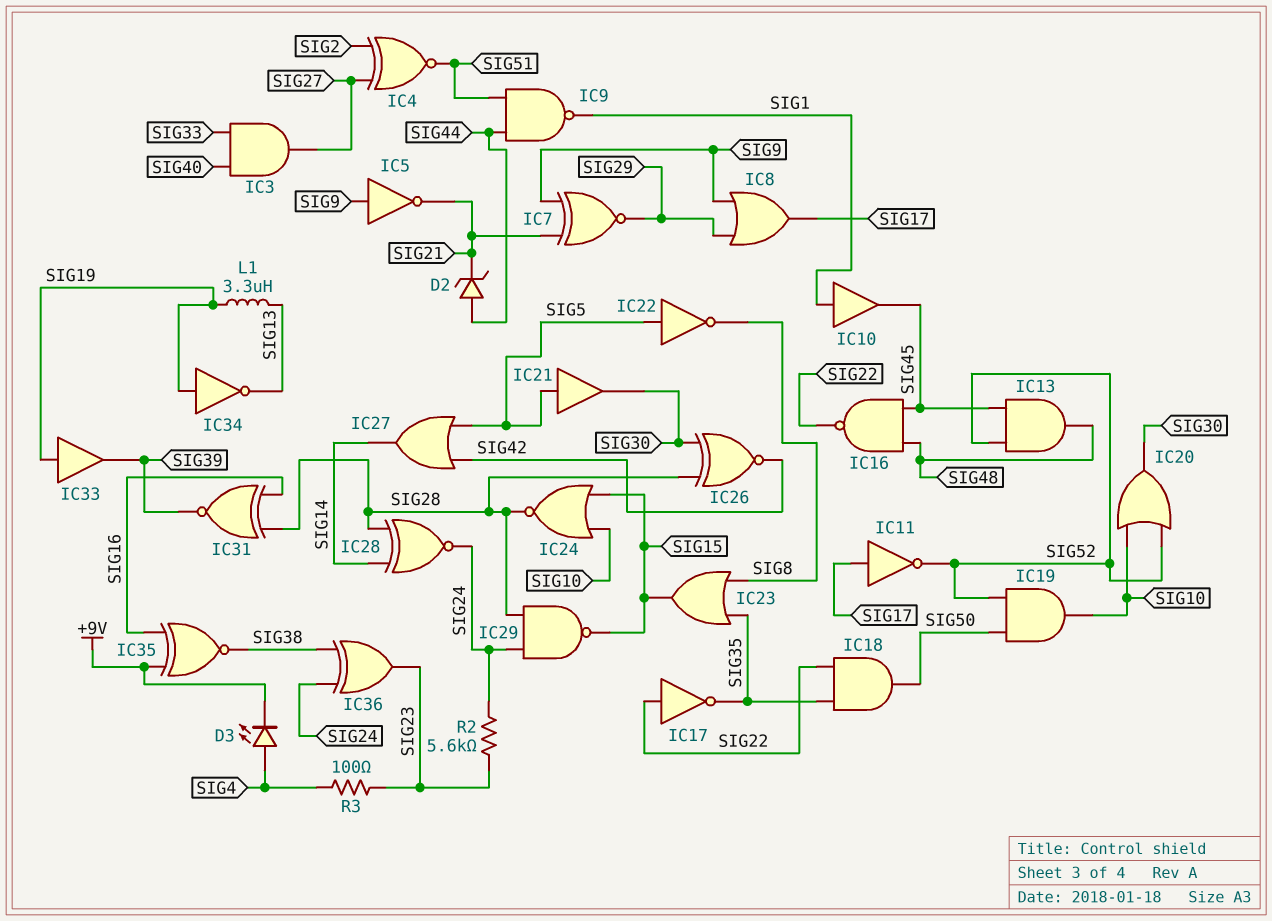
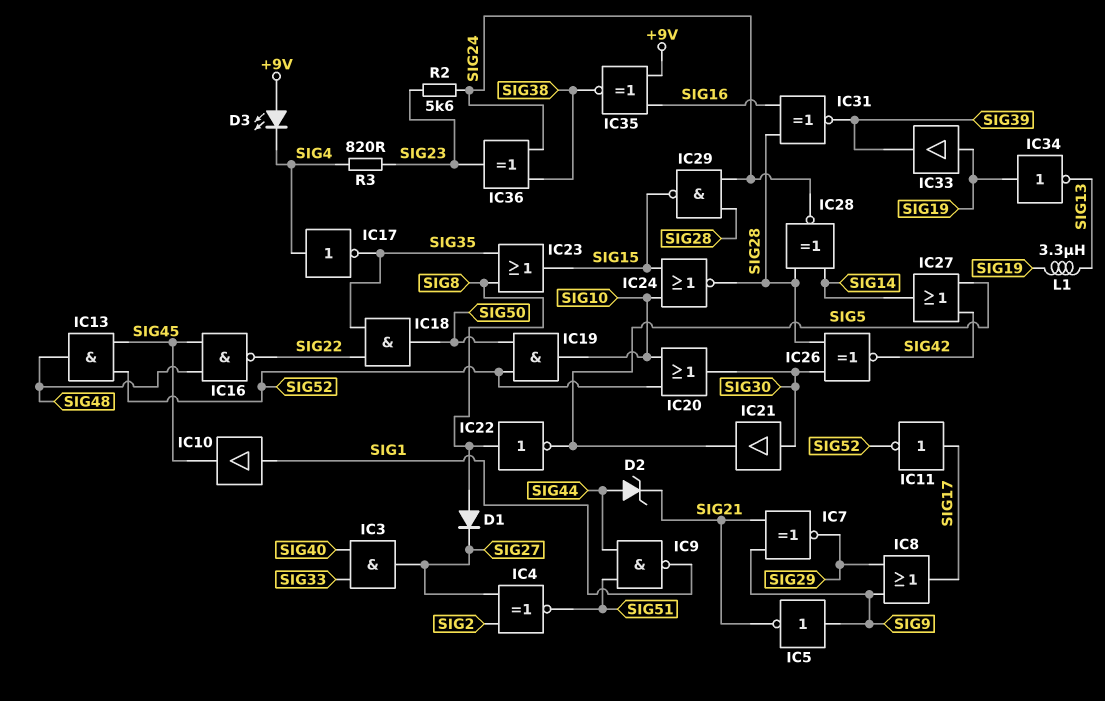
D1: none -> diode (A SIG8, K SIG27)
D3: LED (A SIG4, K +9V) -> LED (A +9V, K SIG4)
IC17: NOT (in SIG22, out SIG35) -> NOT (in SIG4, out SIG35)
IC21: buffer (in SIG5, out SIG30) -> buffer (in SIG30, out SIG5)
IC22: NOT (in SIG5, out SIG8) -> NOT (in SIG8, out SIG5)
R3: 100 (SIG4, SIG23) -> 820 (SIG4, SIG23)

